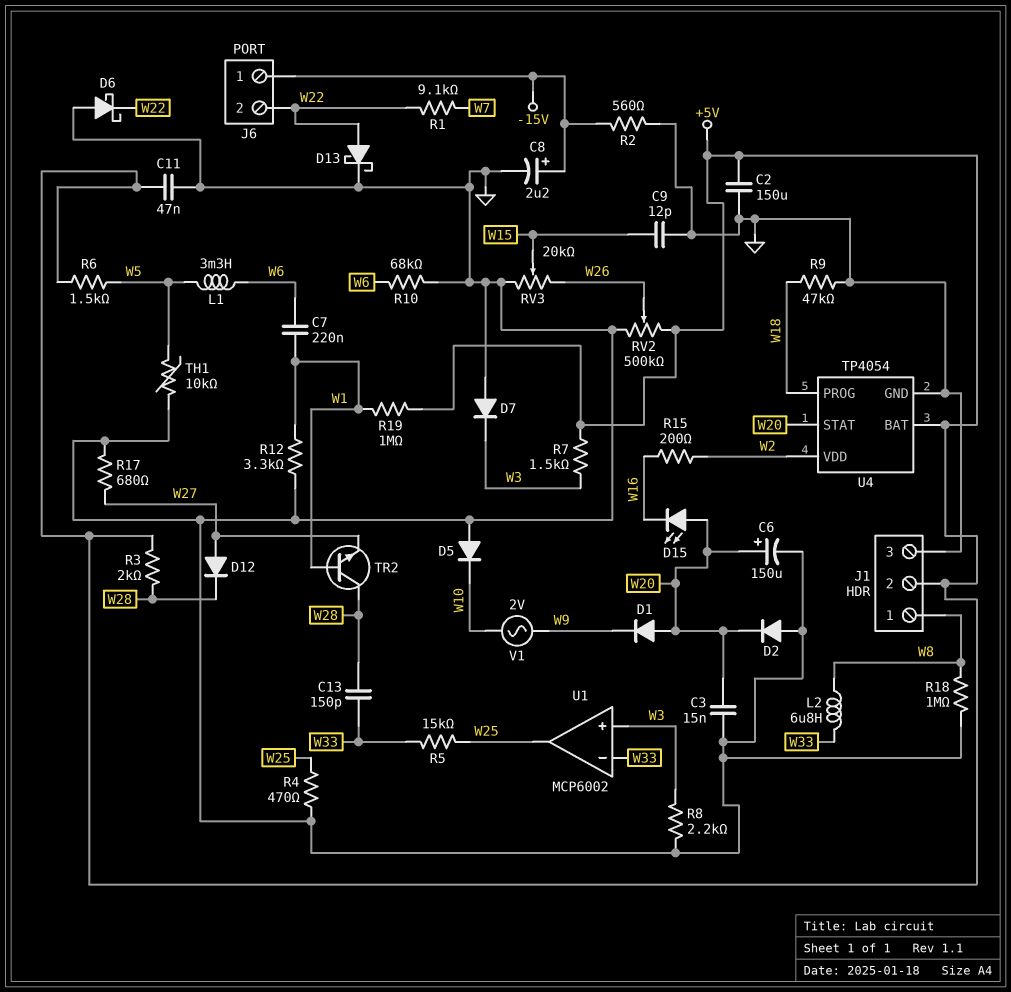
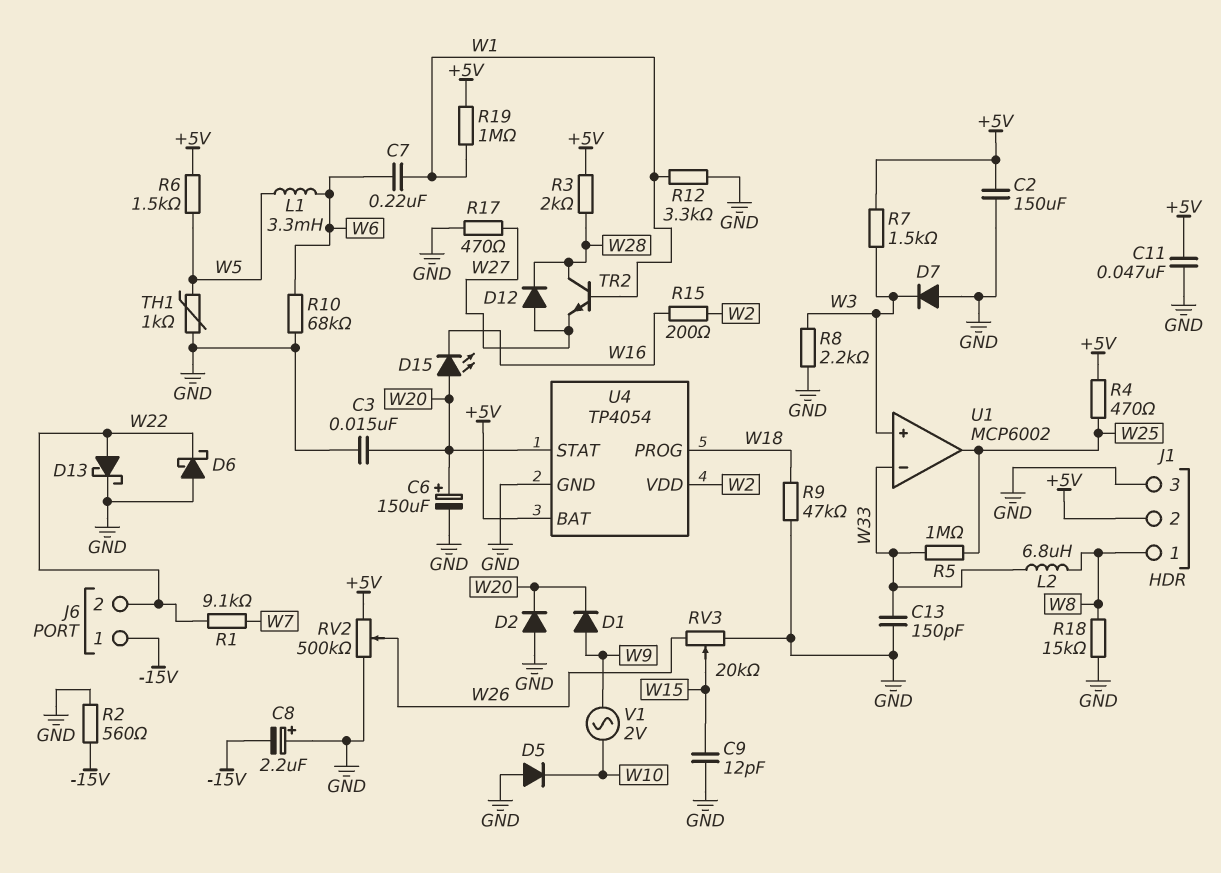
C8: 2.2uF (plus -15V, minus GND) -> 2.2uF (plus GND, minus -15V)
C13: 150pF (W28, W33) -> 150pF (GND, W33)
D1: diode (A W20, K W9) -> diode (A W9, K W20)
R4: 470 (GND, W25) -> 470 (+5V, W25)
R5: 15k (W25, W33) -> 1M (W25, W33)
R17: 680 (GND, W27) -> 470 (GND, W27)
R18: 1M (GND, W8) -> 15k (GND, W8)
TH1: 10k (GND, W5) -> 1k (GND, W5)

